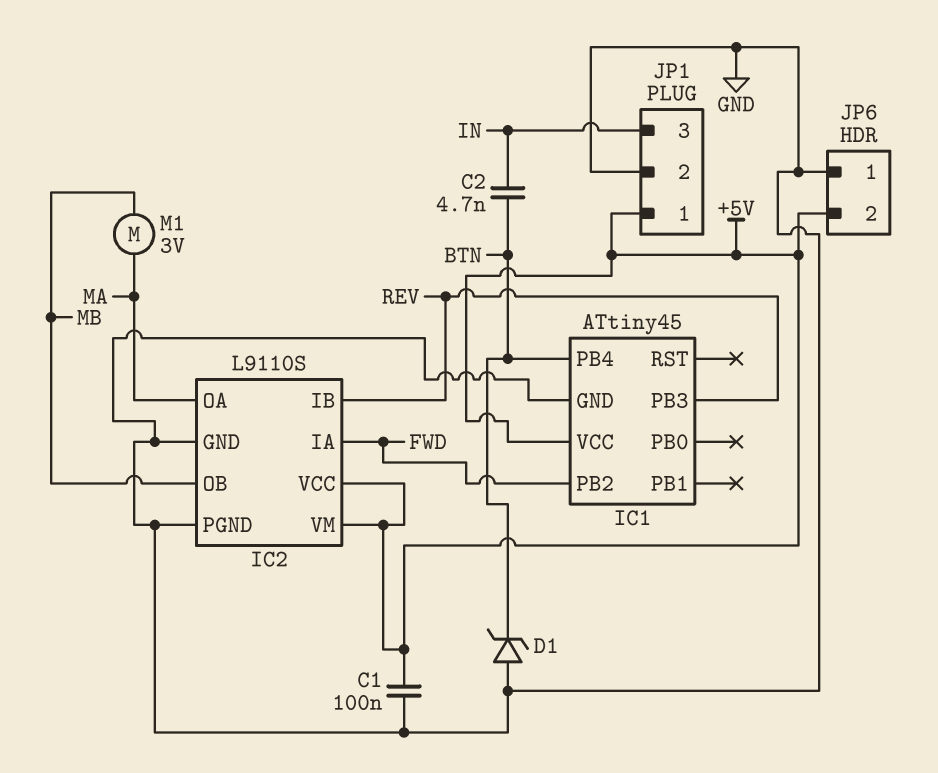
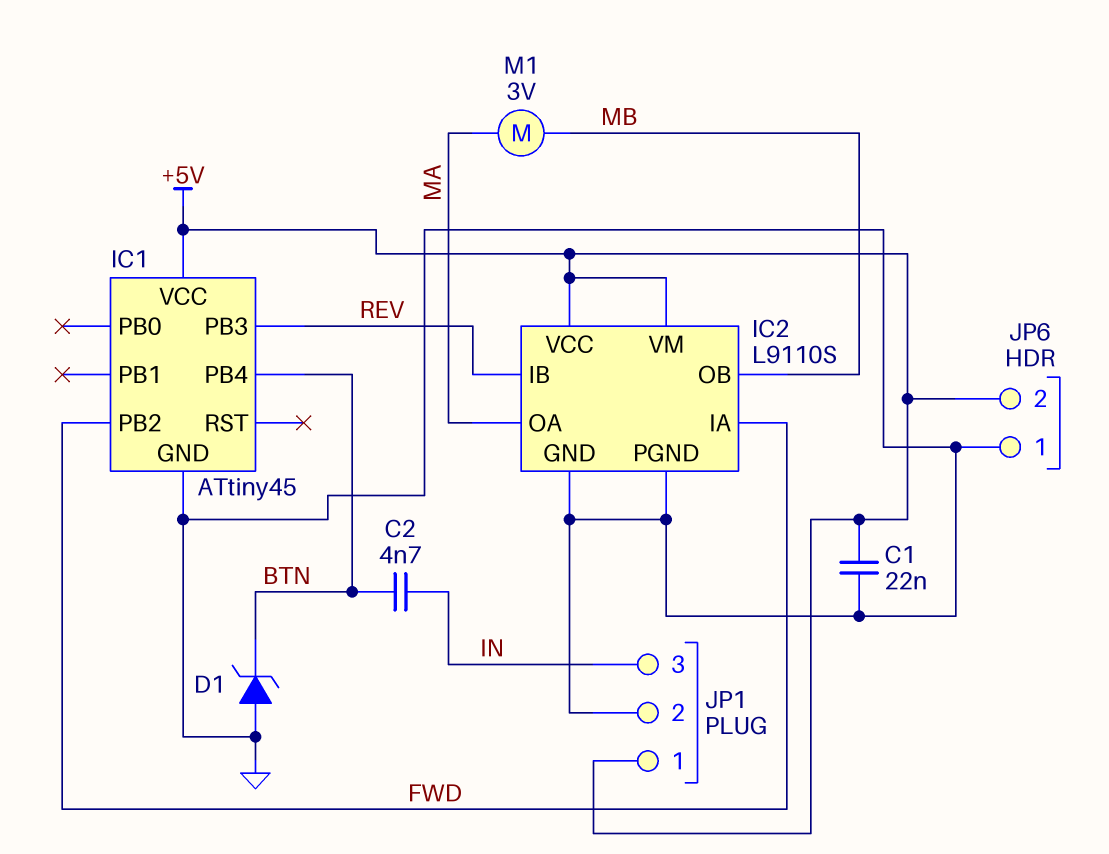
C1: 100nF (+5V, GND) -> 22nF (+5V, GND)

